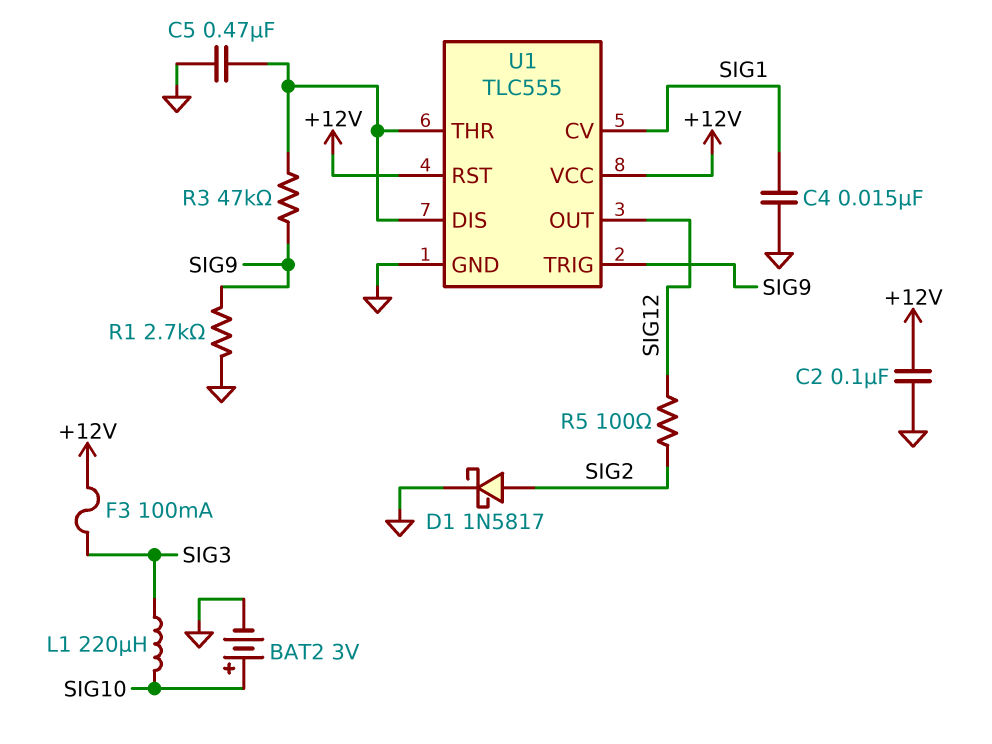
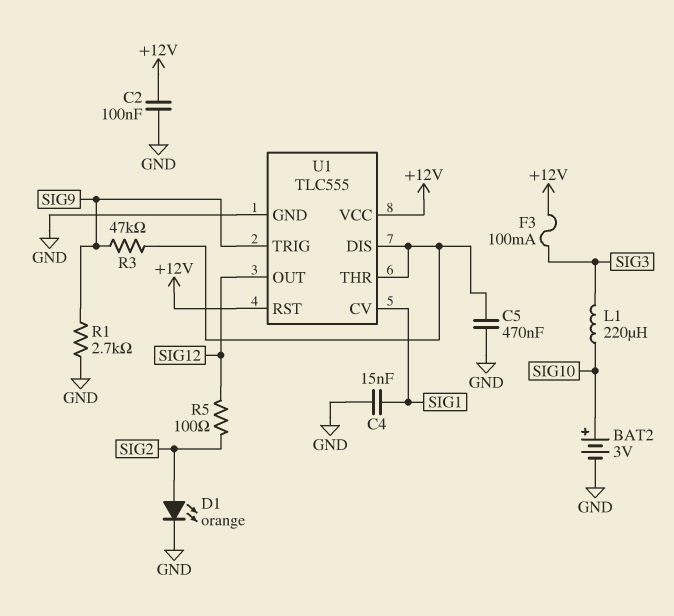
D1: schottky 1N5817 (A SIG2, K GND) -> LED orange (A SIG2, K GND)

